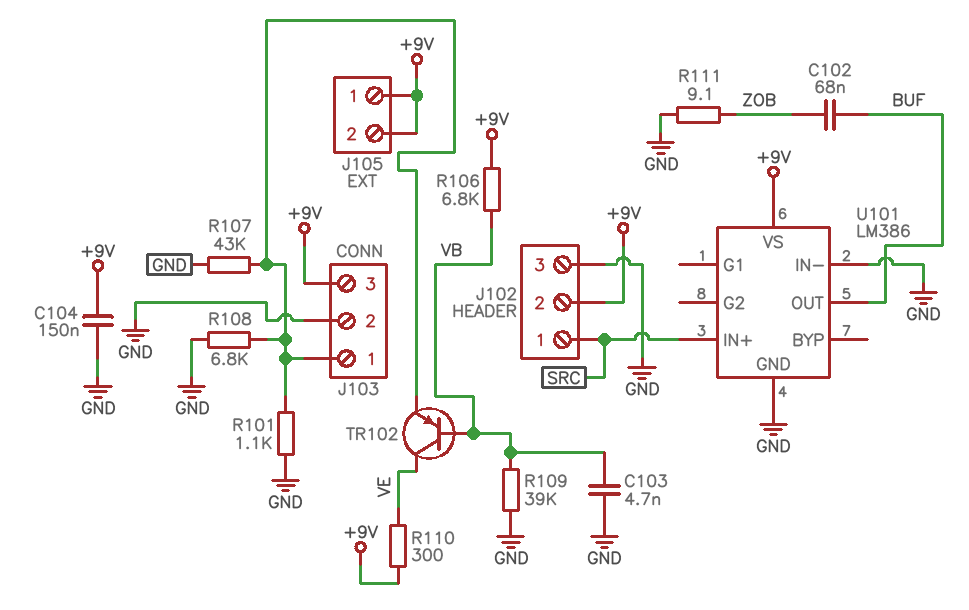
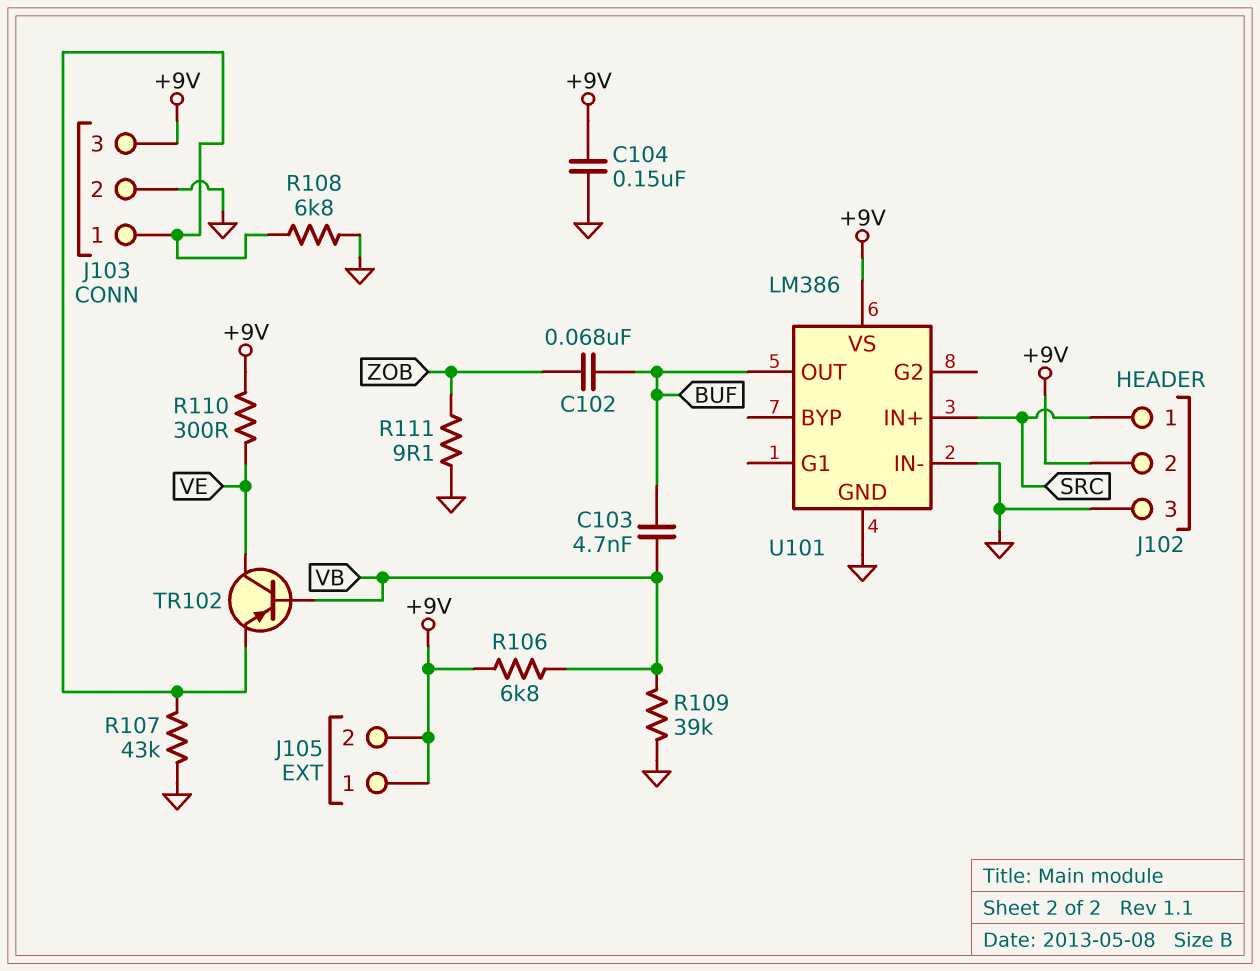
C103: 4.7nF (GND, VB) -> 4.7nF (BUF, VB)
R101: 1.1k (GND, J103/1) -> none

